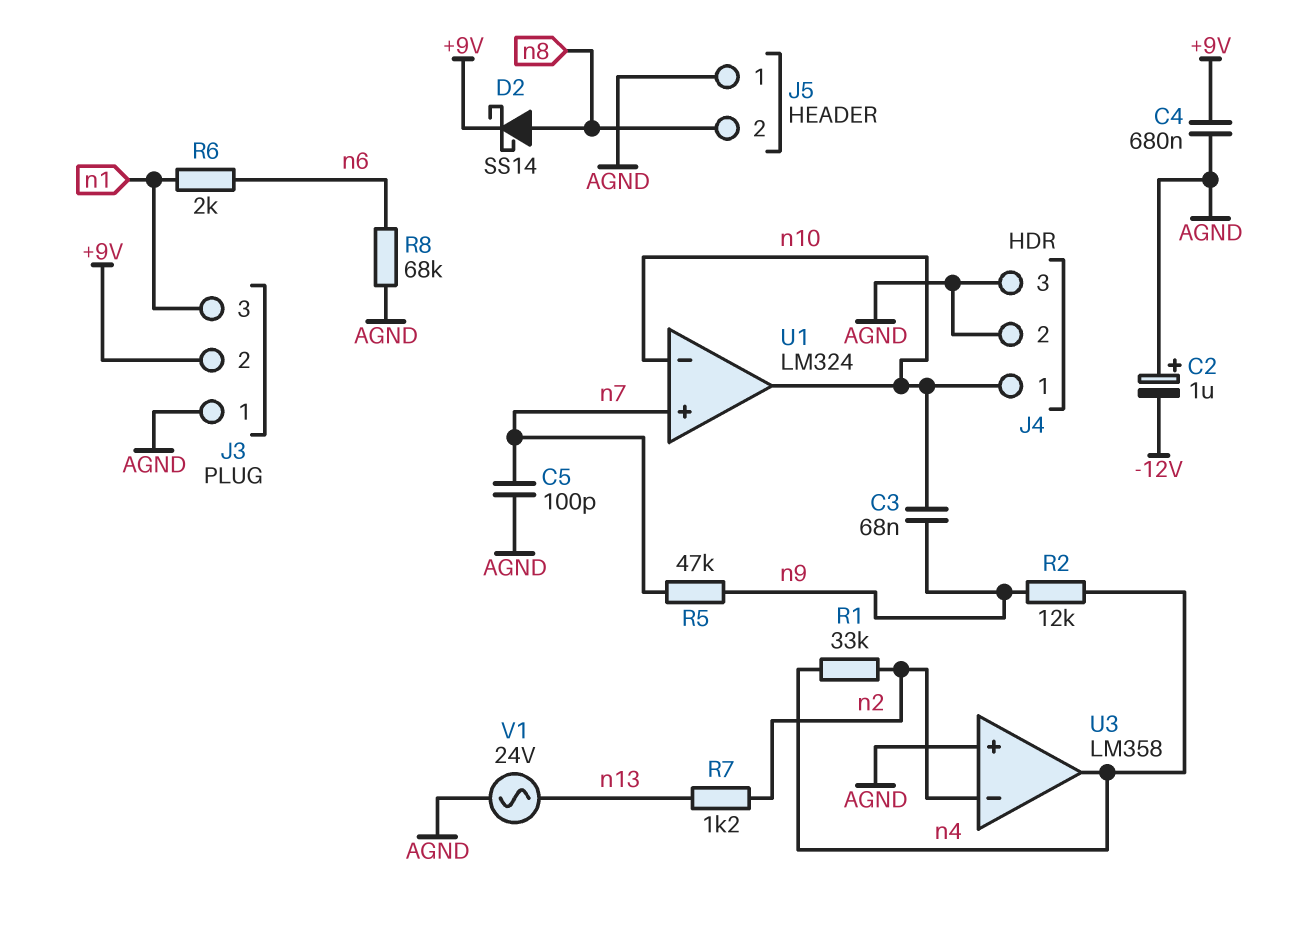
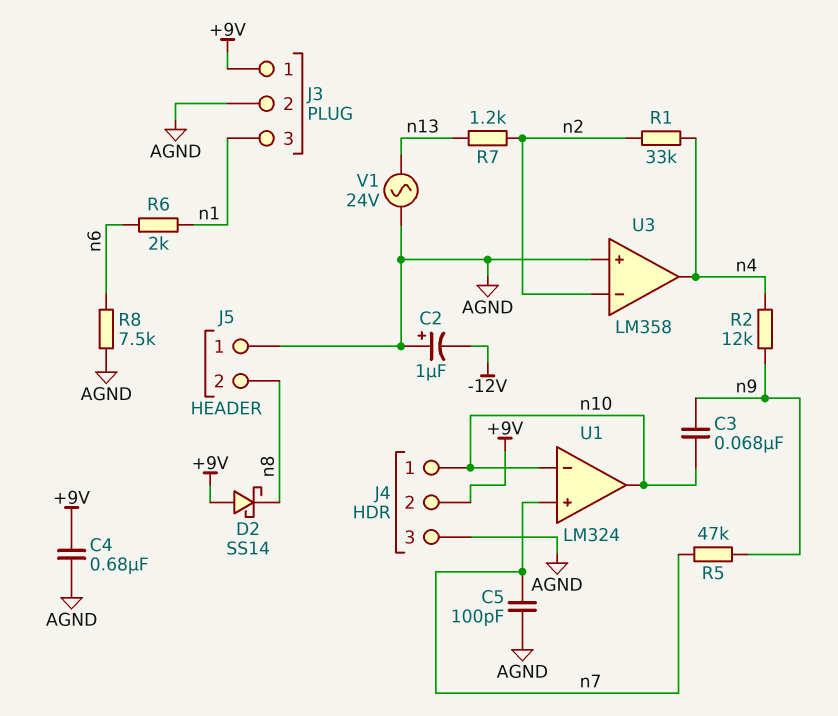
D2: schottky SS14 (A n8, K +9V) -> schottky SS14 (A +9V, K n8)
J3 pin 1: AGND -> +9V
J3 pin 2: +9V -> AGND
J4 pin 2: AGND -> +9V
R8: 68k (AGND, n6) -> 7.5k (AGND, n6)

